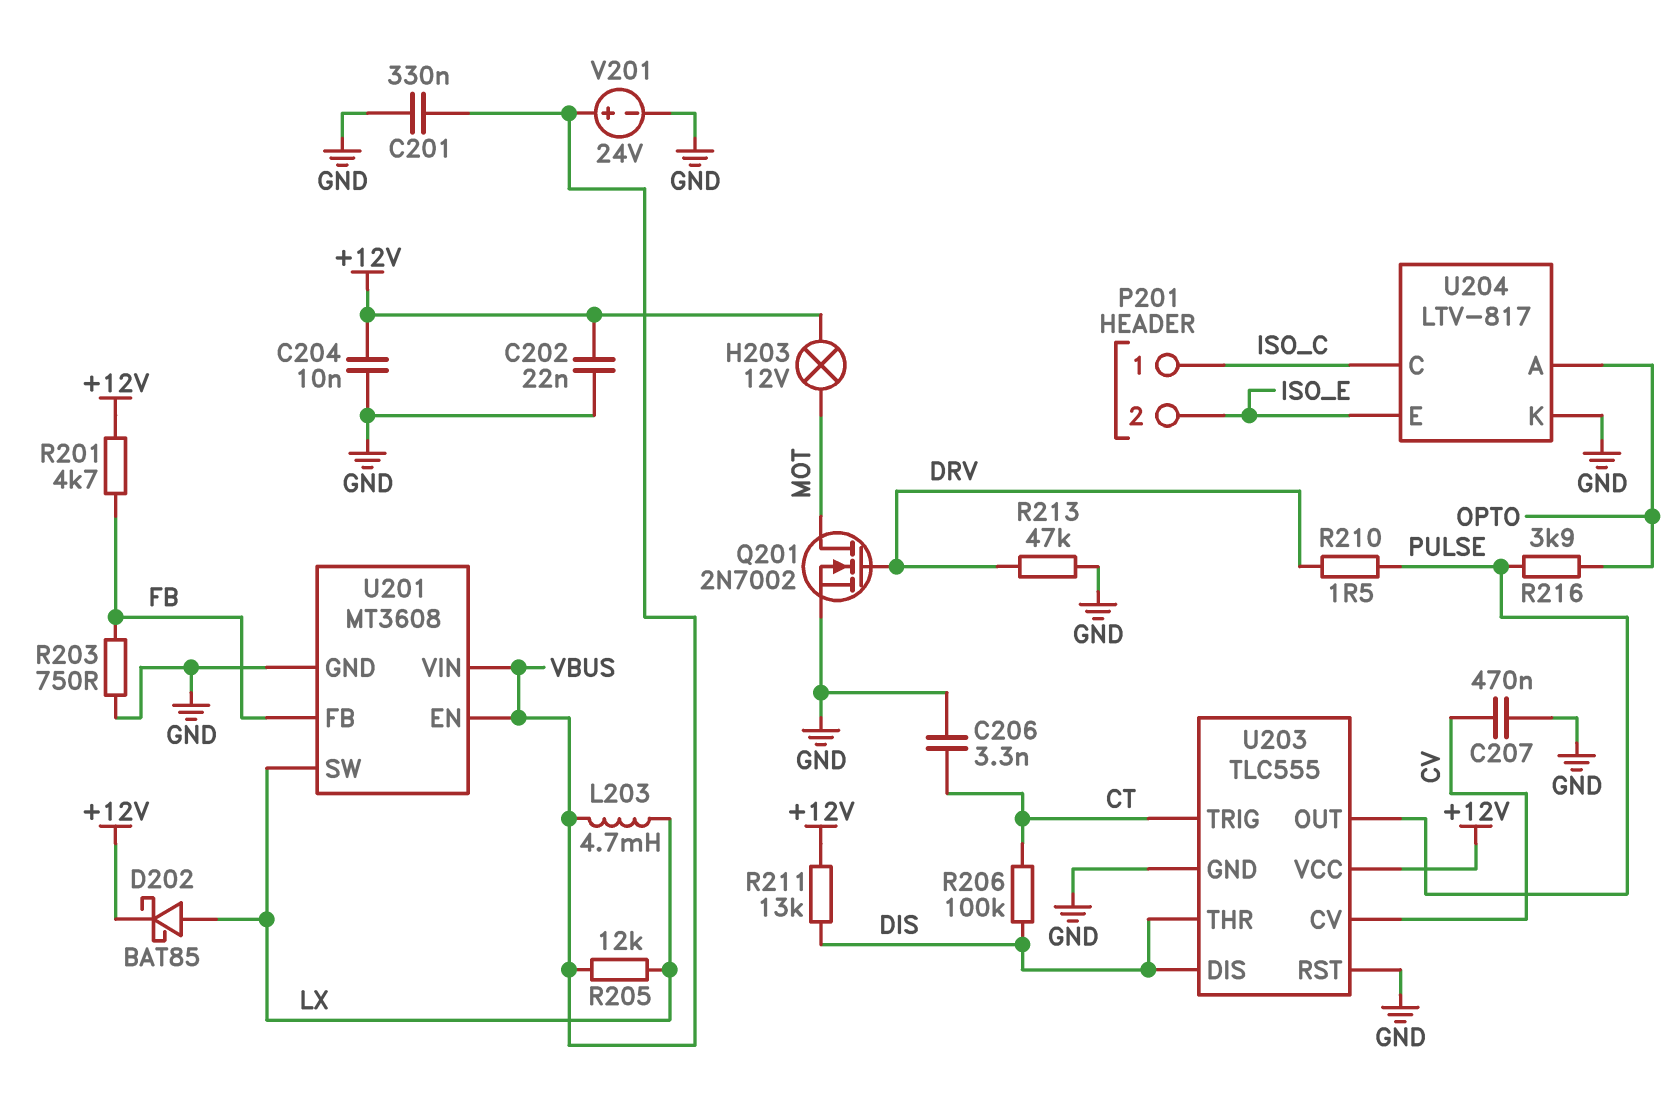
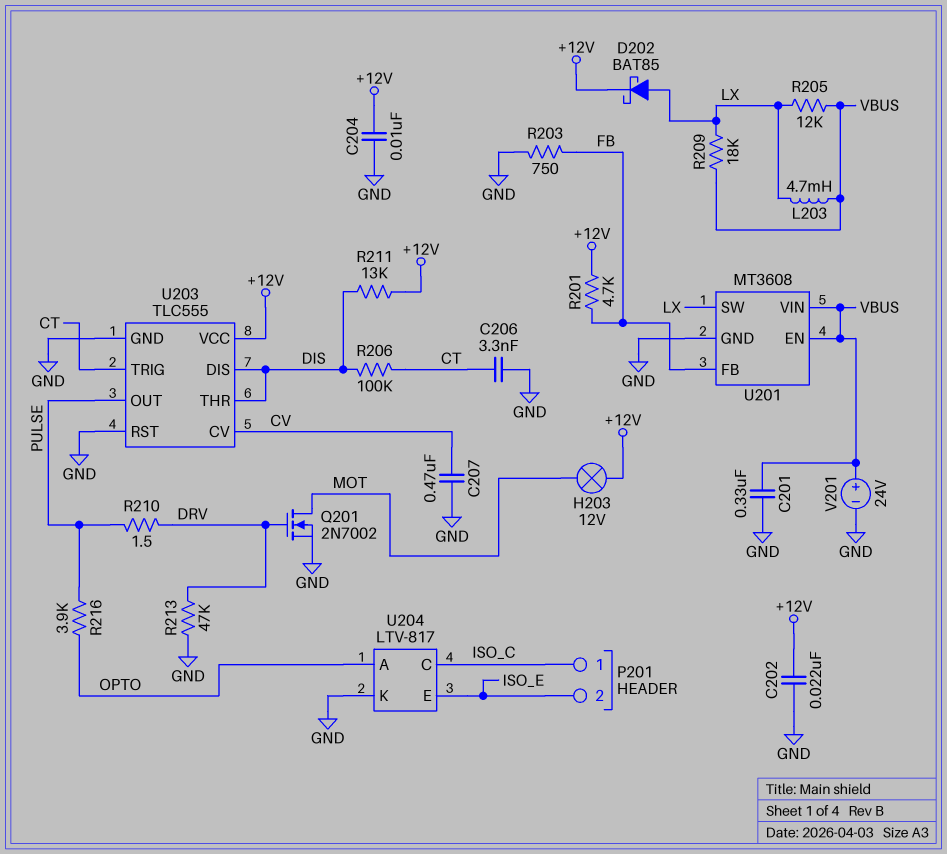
R209: none -> 18k (LX, VBUS)

